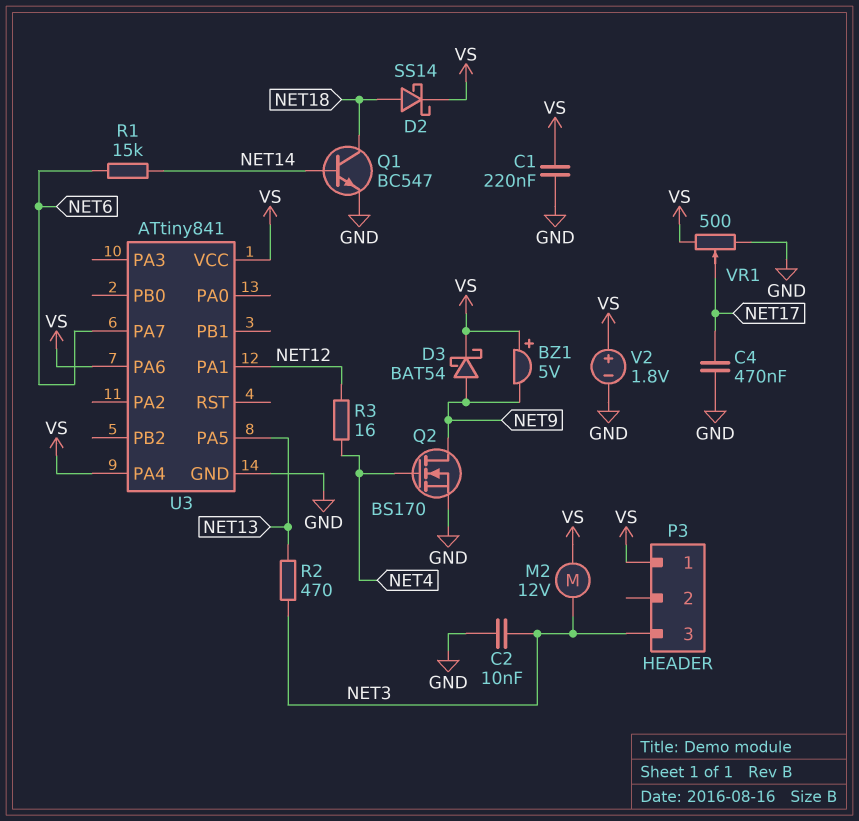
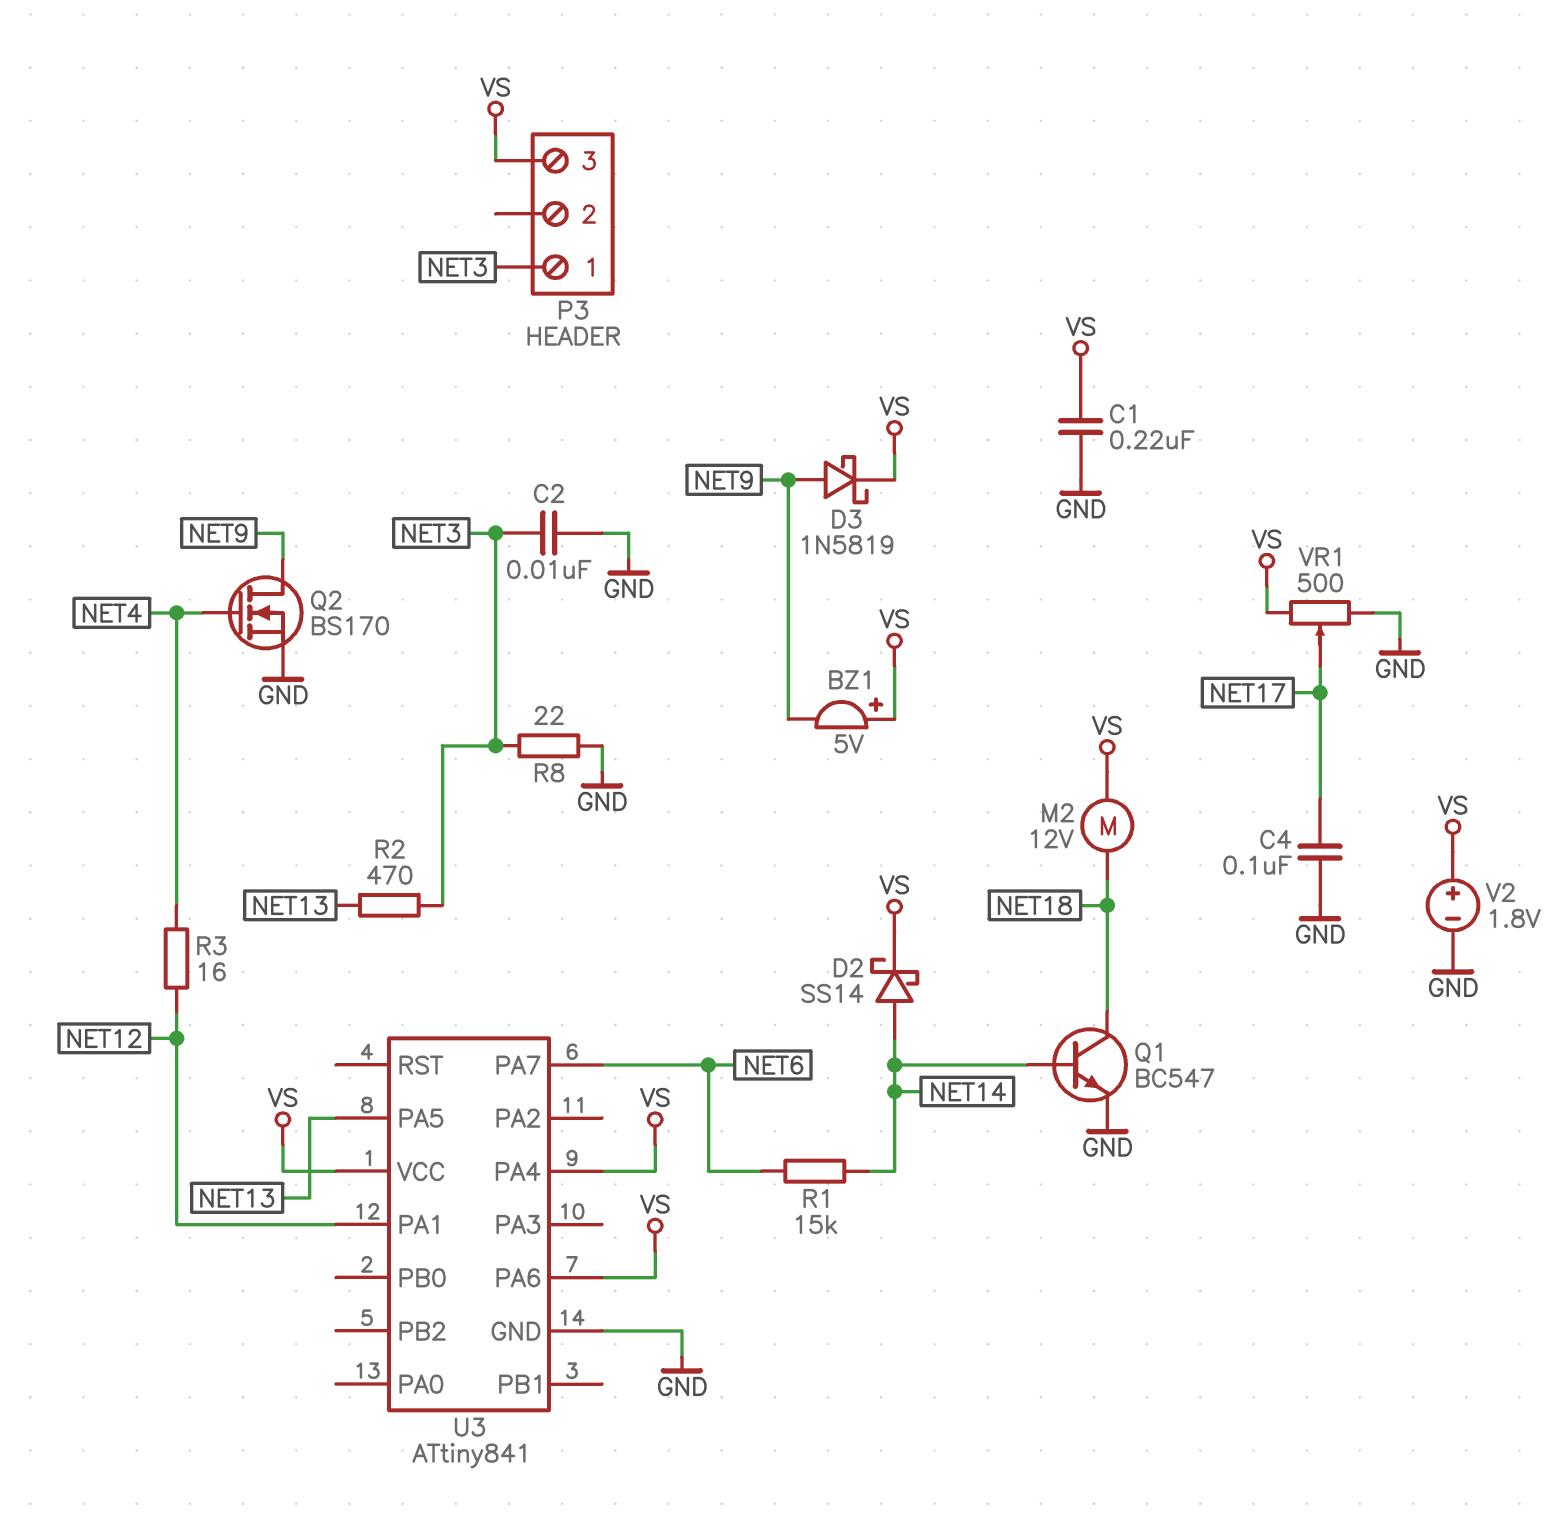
C4: 470nF (GND, NET17) -> 100nF (GND, NET17)
D2: schottky SS14 (A NET18, K VS) -> schottky SS14 (A NET14, K VS)
D3: schottky BAT54 (A NET9, K VS) -> schottky 1N5819 (A NET9, K VS)
M2: motor 12V (NET3, VS) -> motor 12V (NET18, VS)
P3 pin 1: VS -> NET3
P3 pin 3: NET3 -> VS
R8: none -> 22 (GND, NET3)

